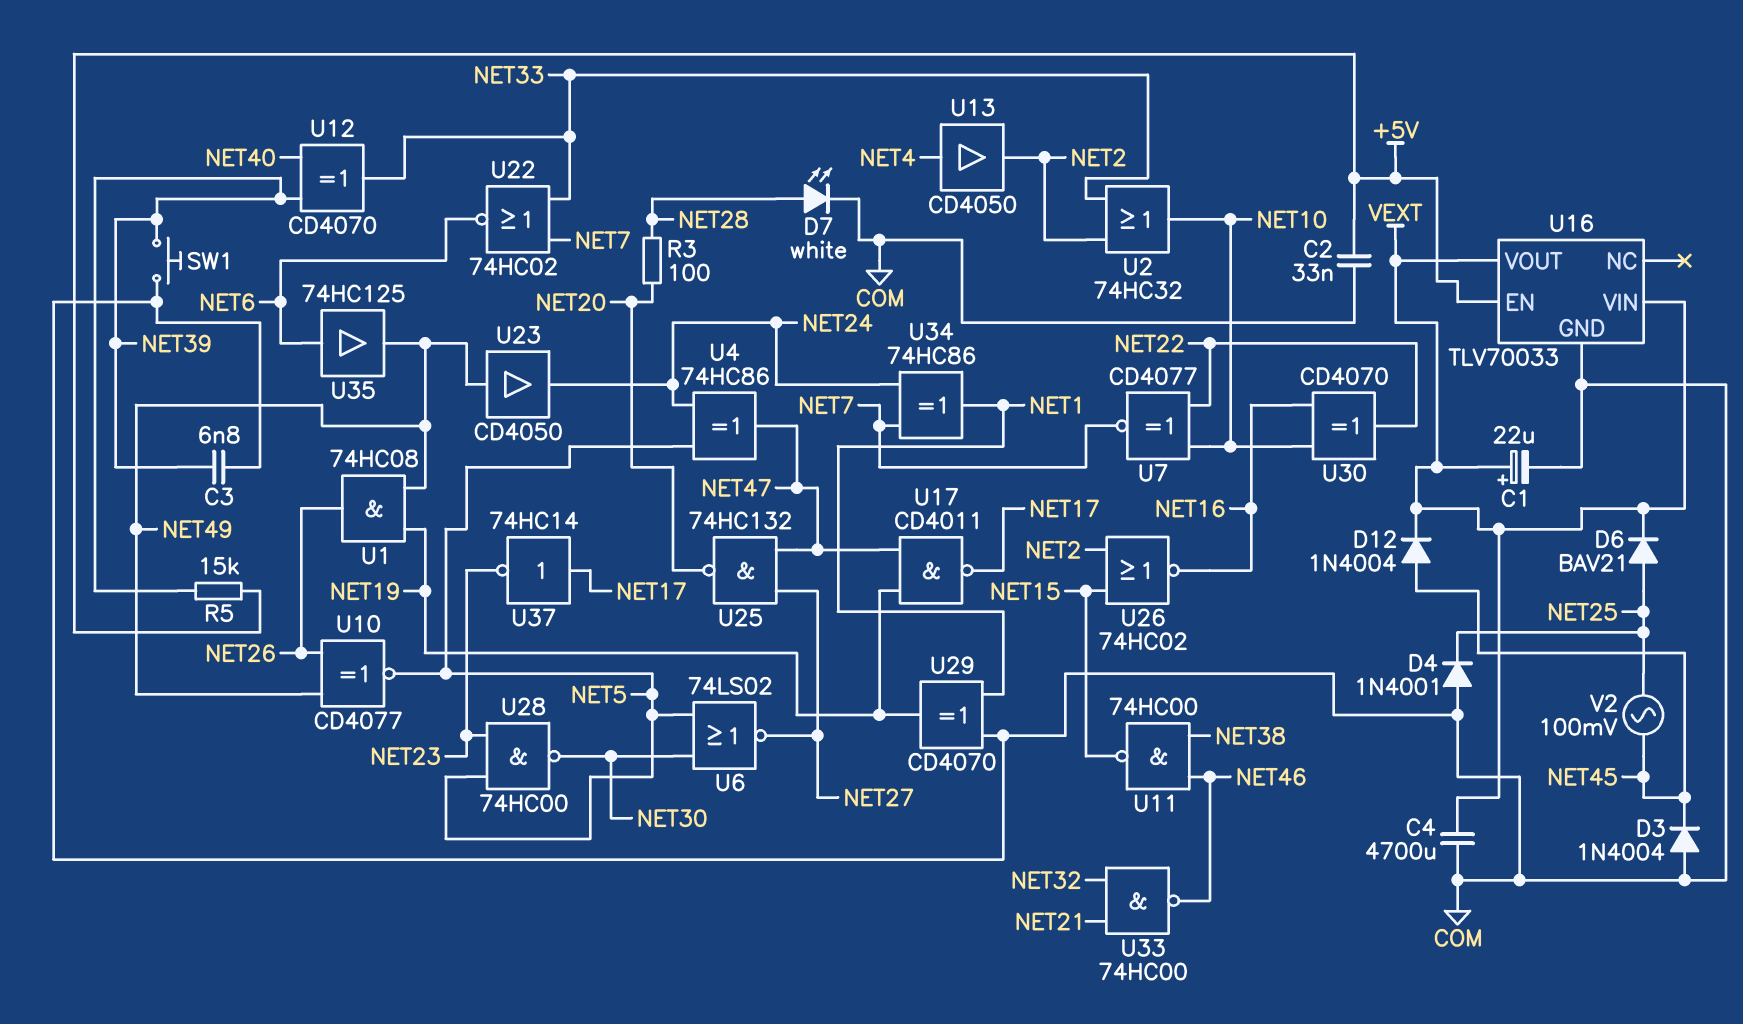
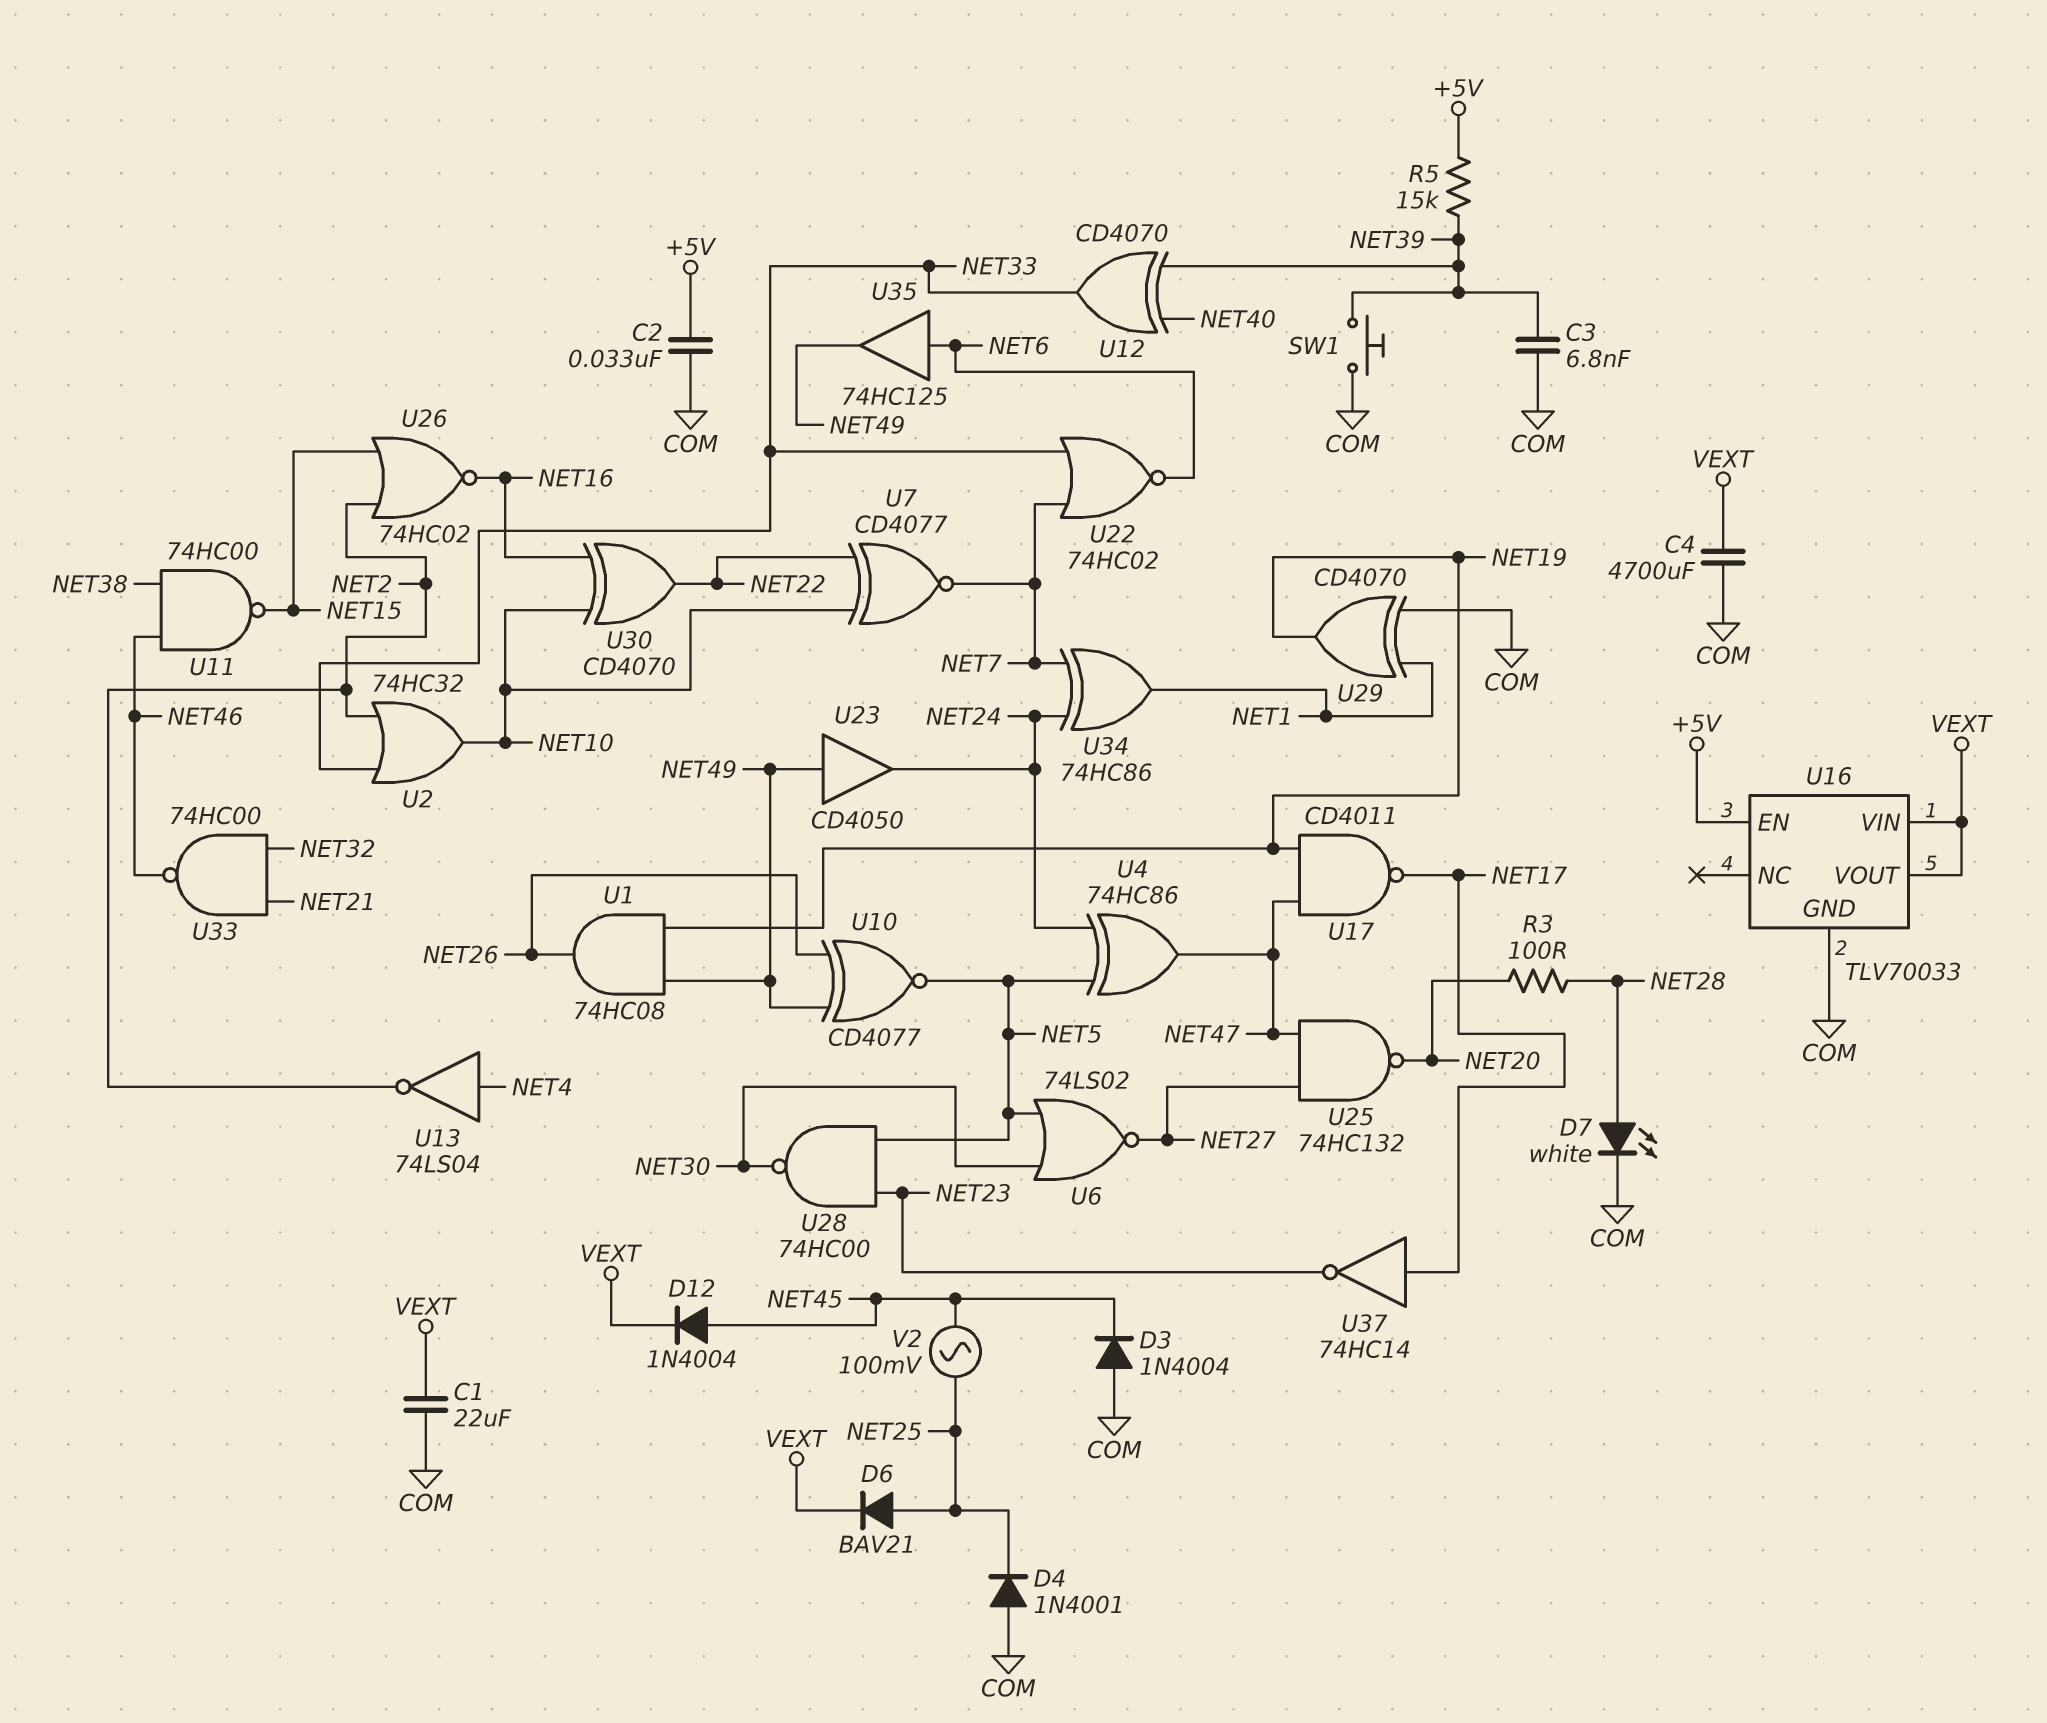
C1: 22uF (plus VEXT, minus COM) -> 22uF (COM, VEXT)
U13: buffer CD4050 (in NET4, out NET2) -> NOT 74LS04 (in NET4, out NET2)

